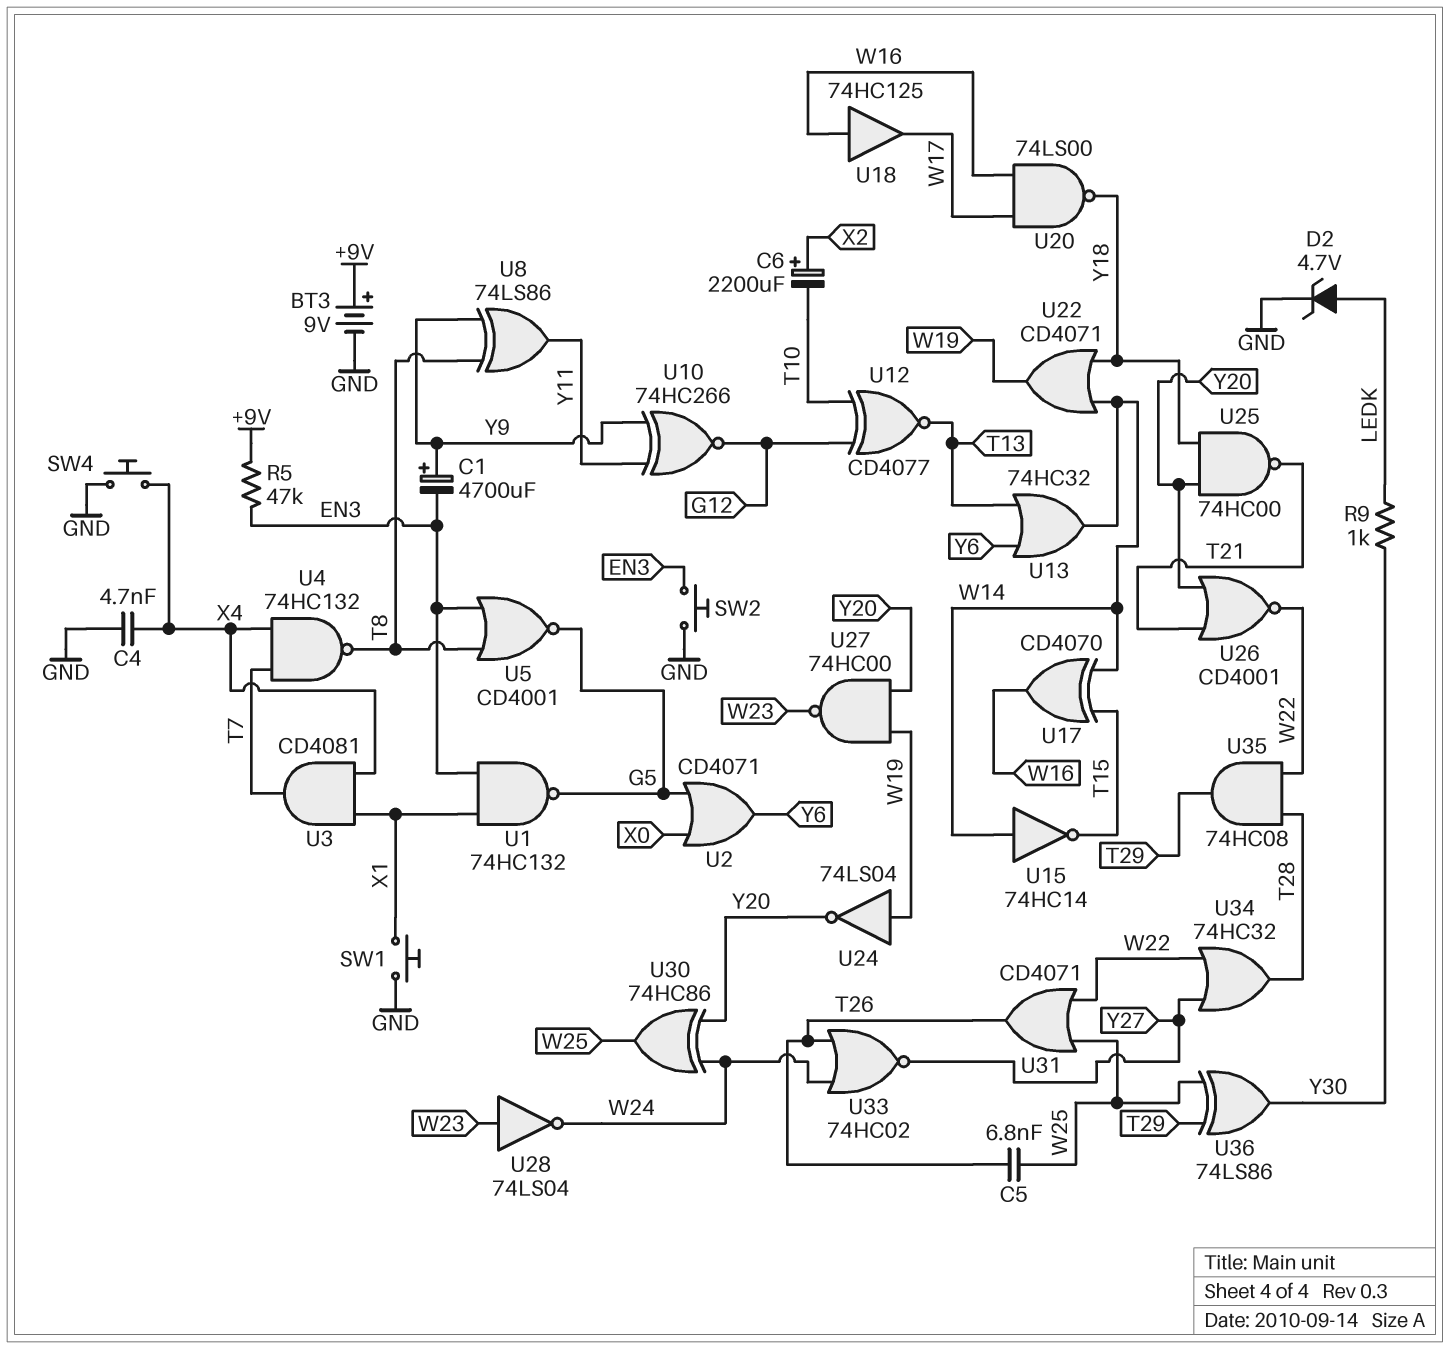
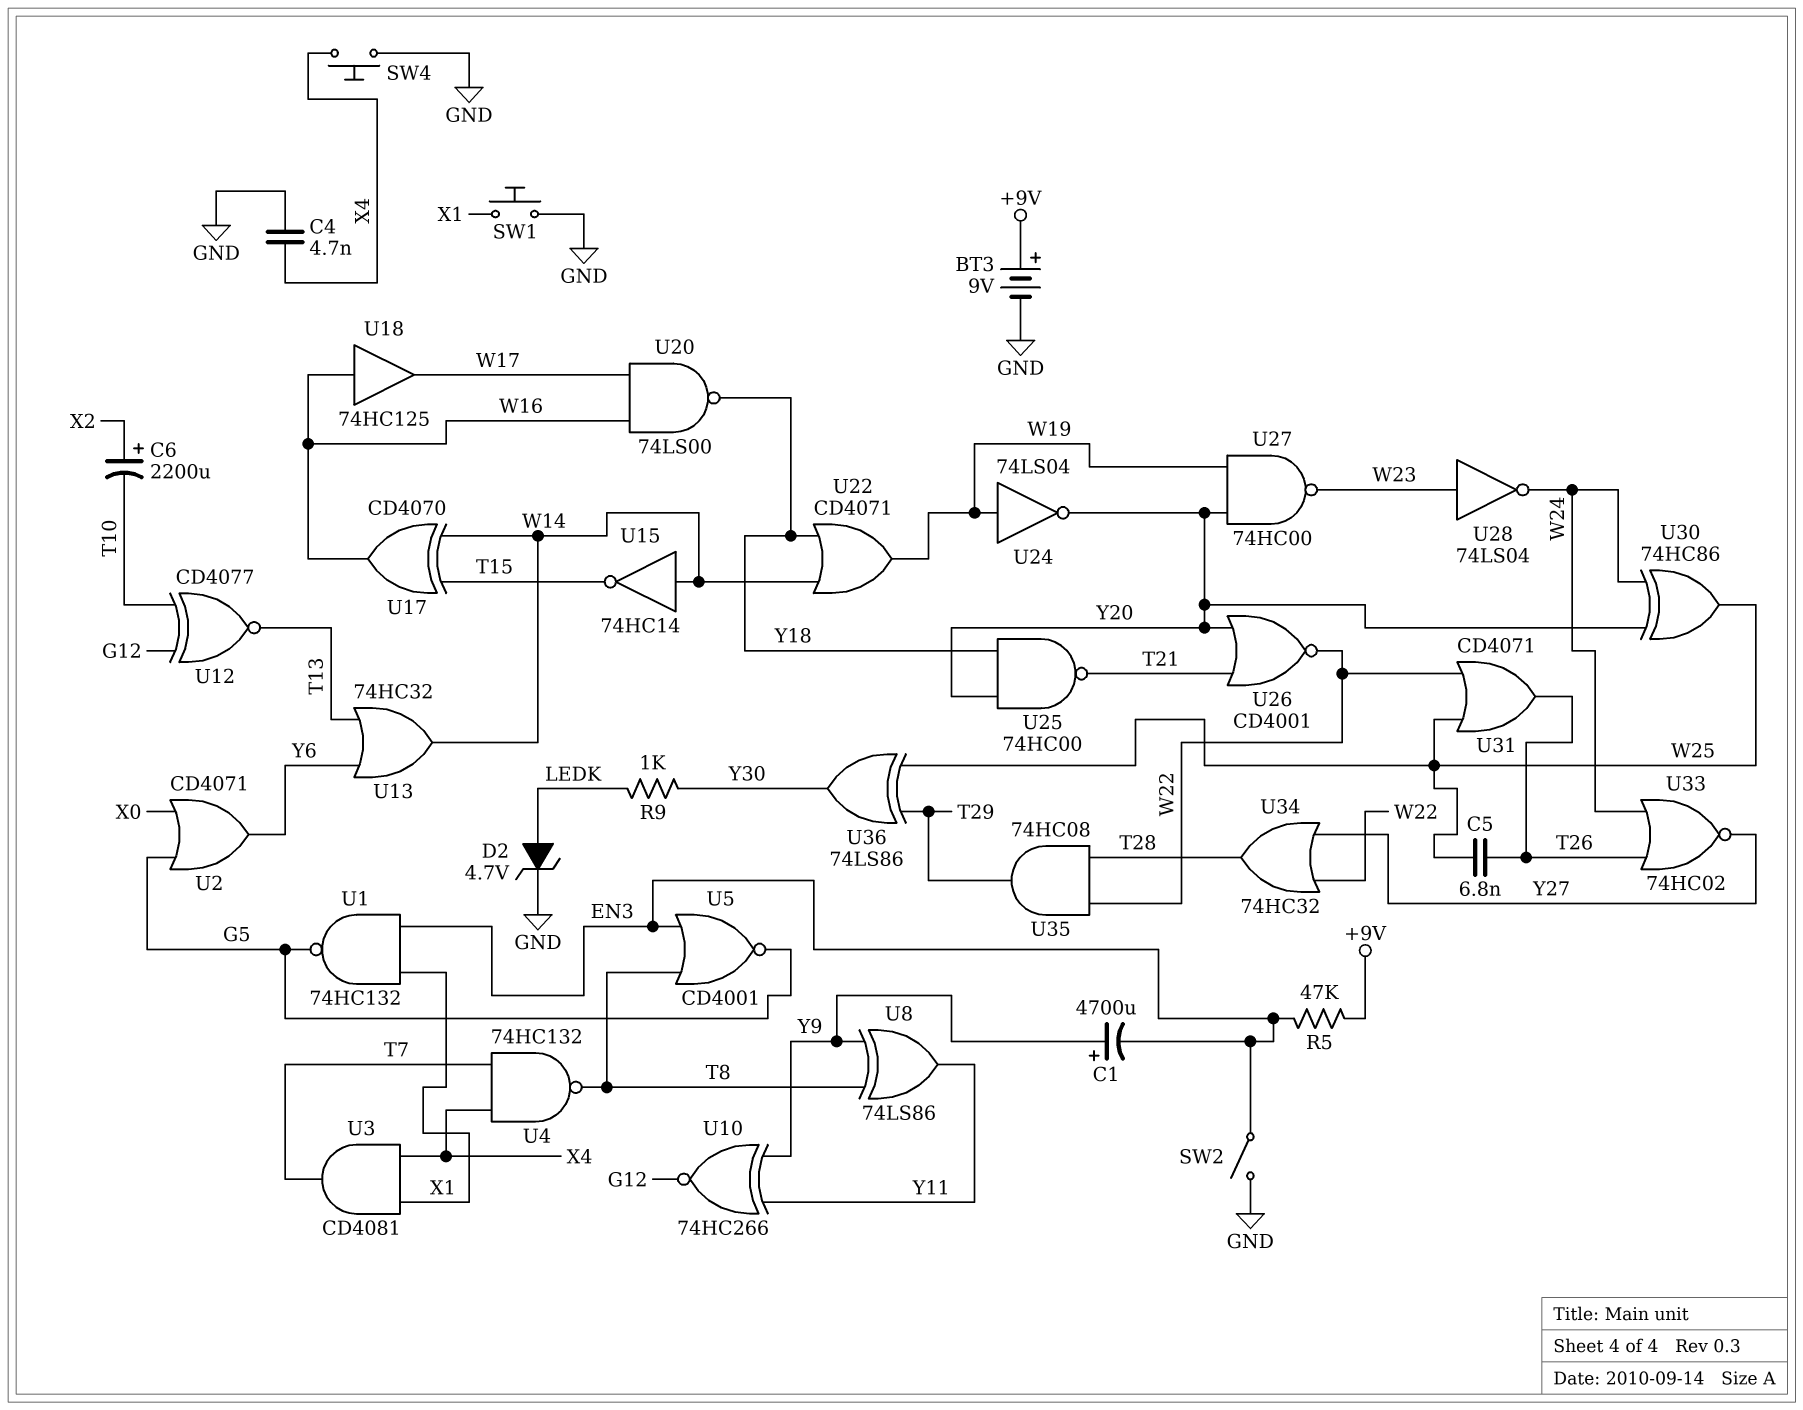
SW2: button (EN3, GND) -> switch (EN3, GND)

